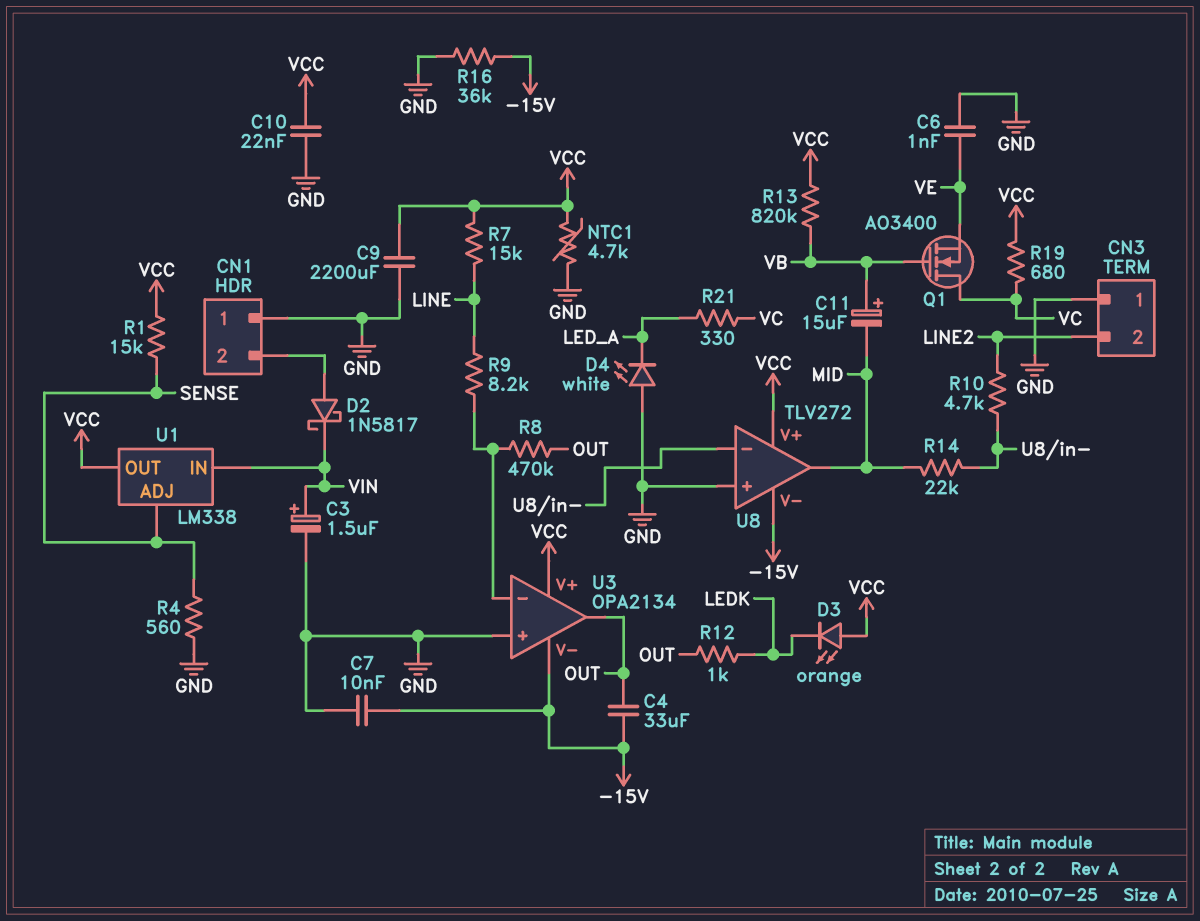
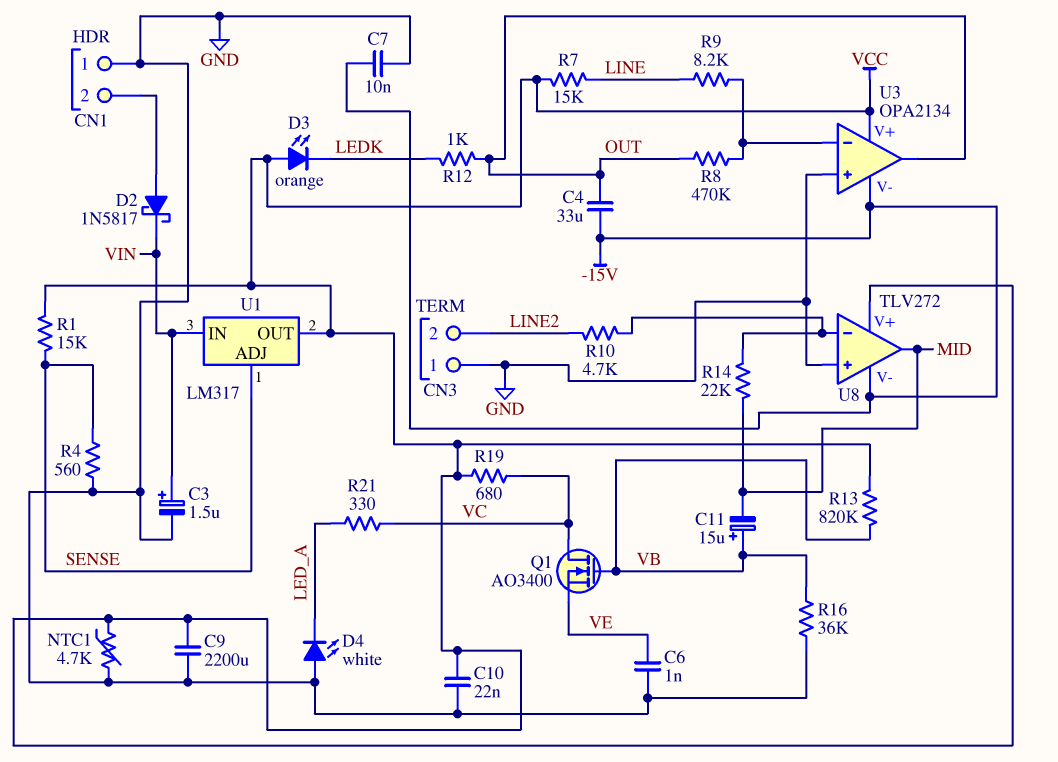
R16: 36k (-15V, GND) -> 36k (GND, VB)
U1: LM338 -> LM317

